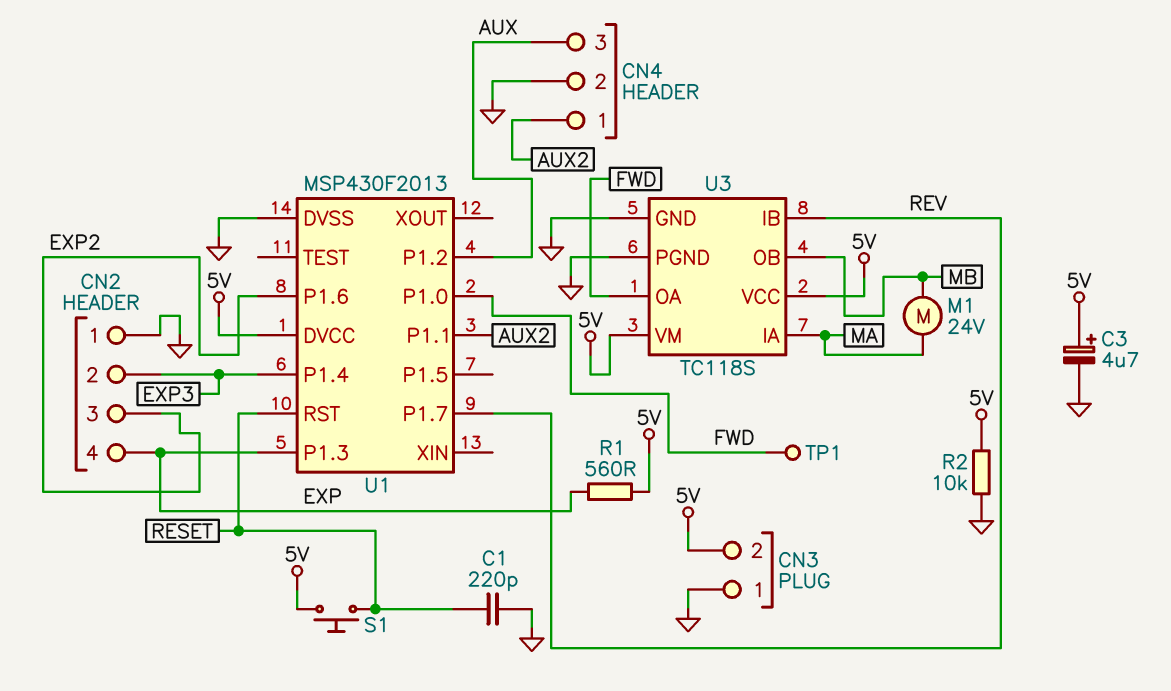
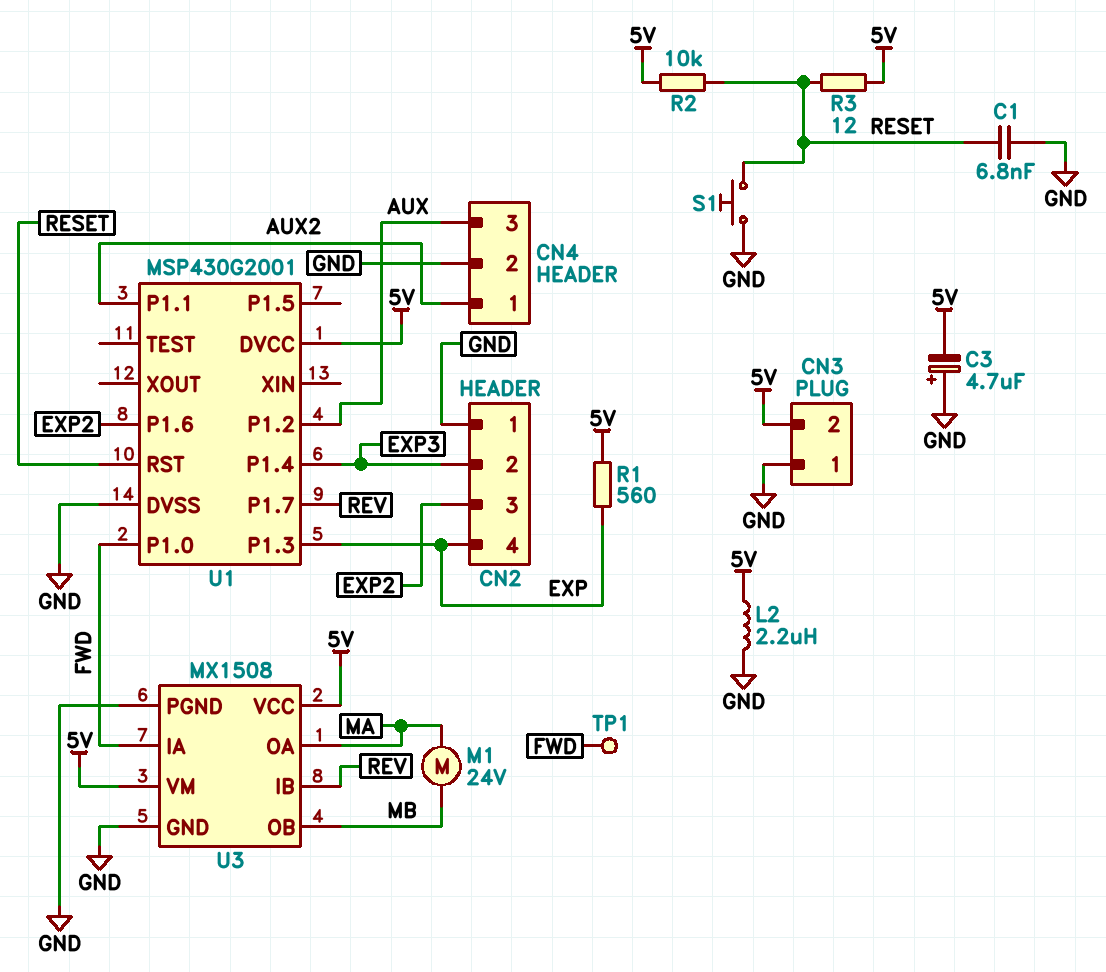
C1: 220pF (GND, RESET) -> 6.8nF (GND, RESET)
C3: 4.7uF (plus 5V, minus GND) -> 4.7uF (plus GND, minus 5V)
L2: none -> 2.2uH (5V, GND)
R2: 10k (5V, GND) -> 10k (5V, RESET)
R3: none -> 12 (5V, RESET)
S1: button (5V, RESET) -> button (GND, RESET)
U1: MSP430F2013 -> MSP430G2001
U3: TC118S -> MX1508
U3 pin IA: MA -> FWD
U3 pin OA: FWD -> MA

